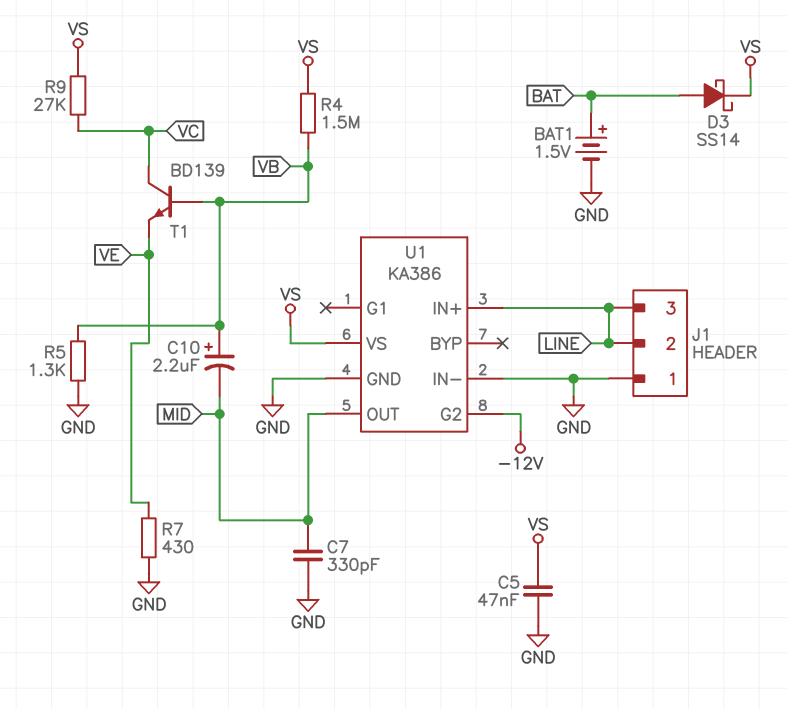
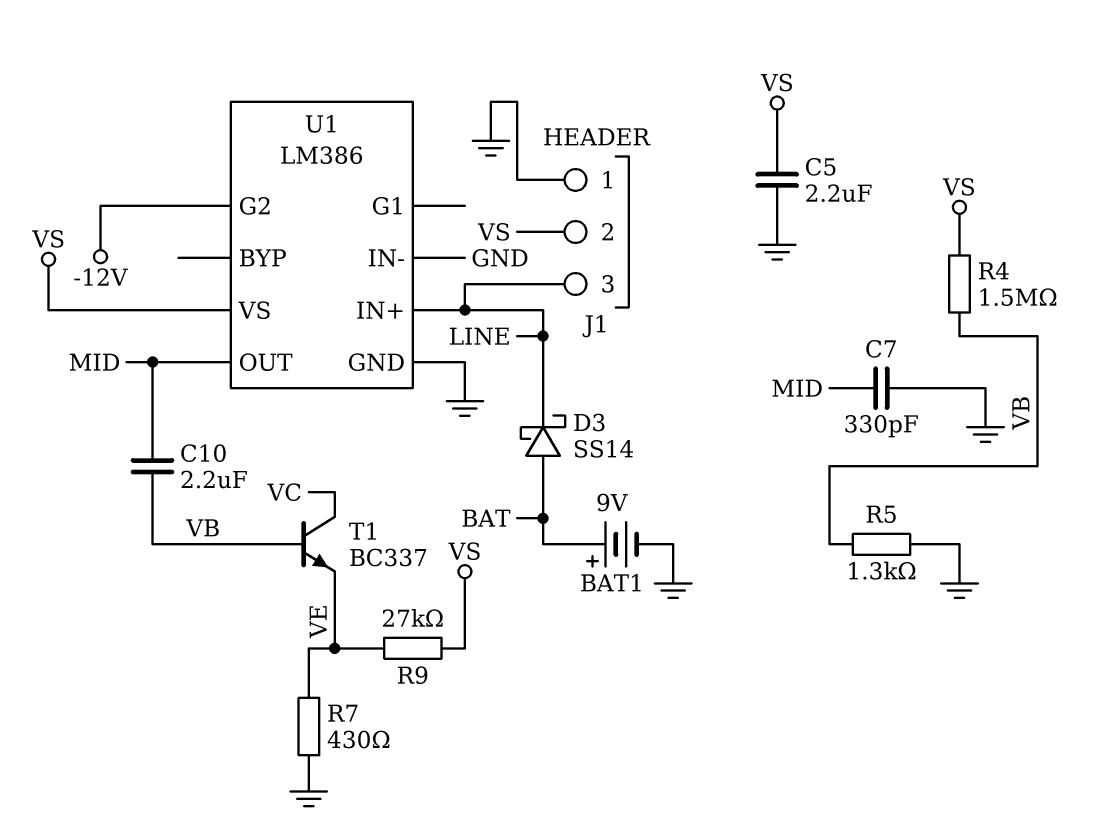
BAT1: 1.5V (plus BAT, minus GND) -> 9V (plus BAT, minus GND)
C5: 47nF (GND, VS) -> 2.2uF (GND, VS)
C10: 2.2uF (plus VB, minus MID) -> 2.2uF (MID, VB)
D3: schottky SS14 (A BAT, K VS) -> schottky SS14 (A BAT, K LINE)
J1 pin 2: LINE -> VS
R9: 27k (VC, VS) -> 27k (VE, VS)
T1: NPN BD139 (B VB, C VC, E VE) -> NPN BC337 (B VB, C VC, E VE)
U1: KA386 -> LM386

